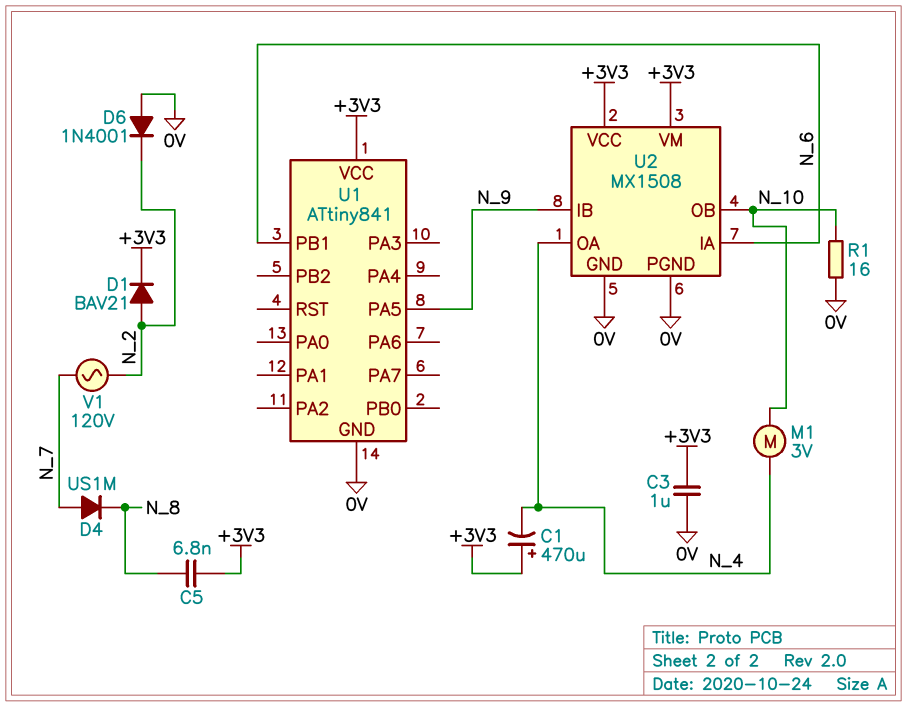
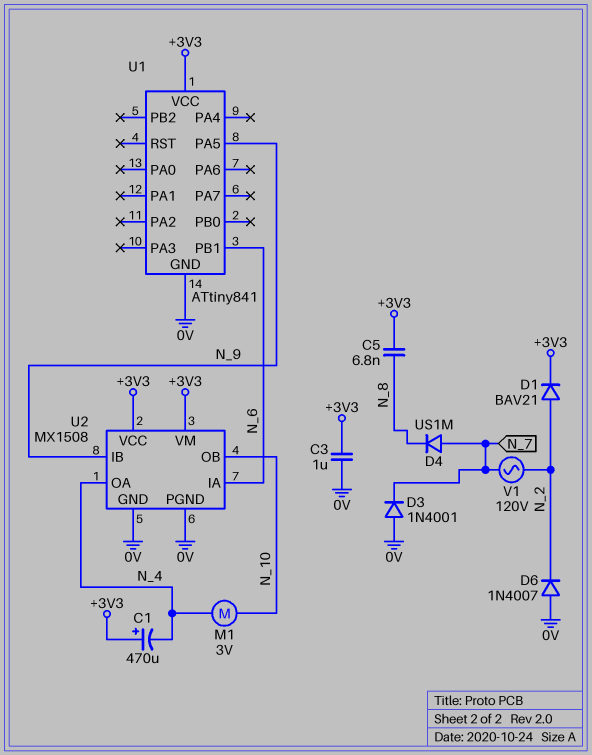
D3: none -> diode 1N4001 (A 0V, K N_7)
D6: diode 1N4001 (A 0V, K N_2) -> diode 1N4007 (A 0V, K N_2)
R1: 16 (0V, N_10) -> none

